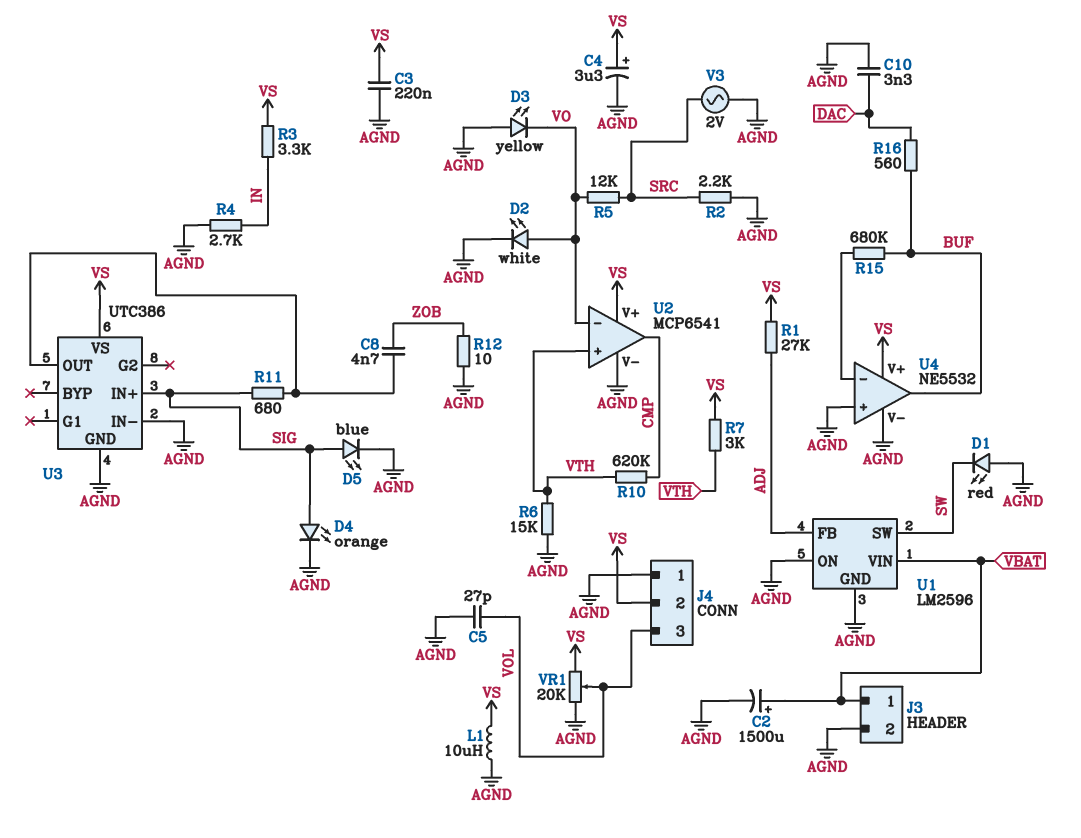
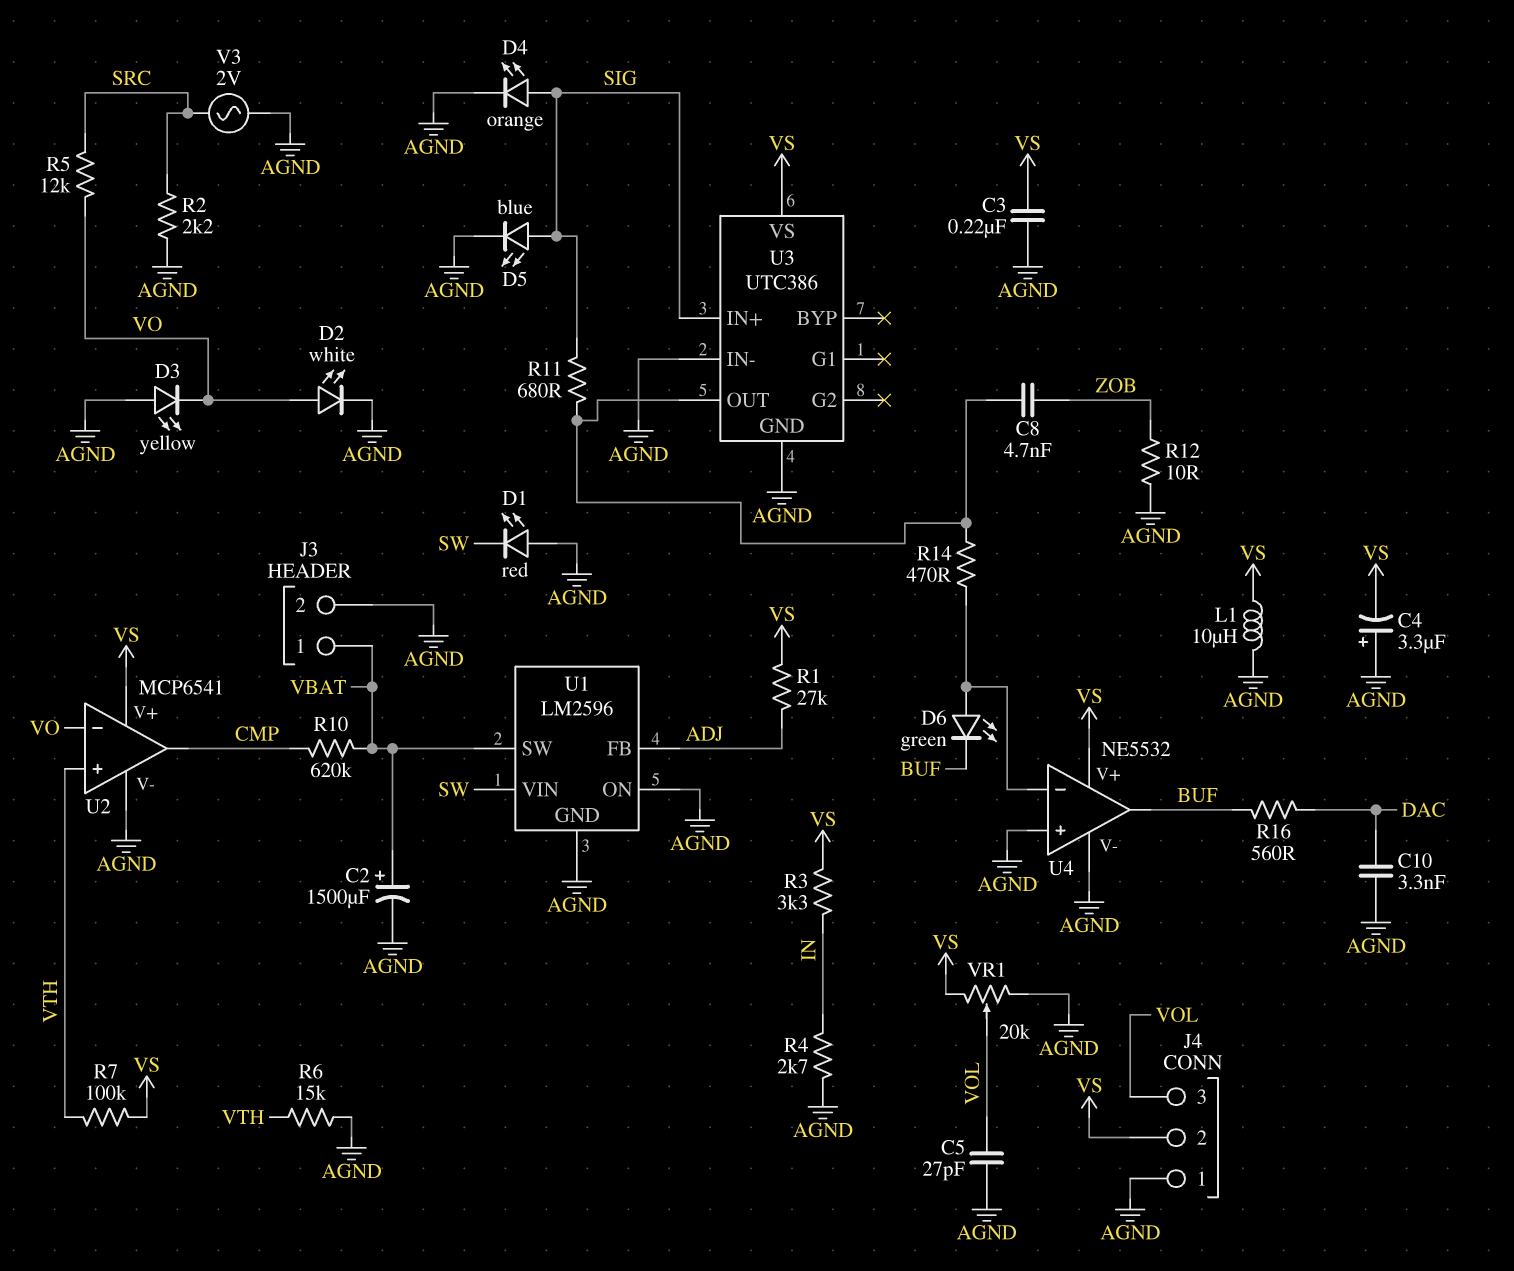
C4: 3.3uF (plus VS, minus AGND) -> 3.3uF (plus AGND, minus VS)
D6: none -> LED green (A U4/in-, K BUF)
R7: 3k (VS, VTH) -> 100k (VS, VTH)
R10: 620k (CMP, VTH) -> 620k (CMP, VBAT)
R14: none -> 470 (U3/OUT, U4/in-)
R15: 680k (BUF, U4/in-) -> none
U1 pin SW: SW -> VBAT
U1 pin VIN: VBAT -> SW

